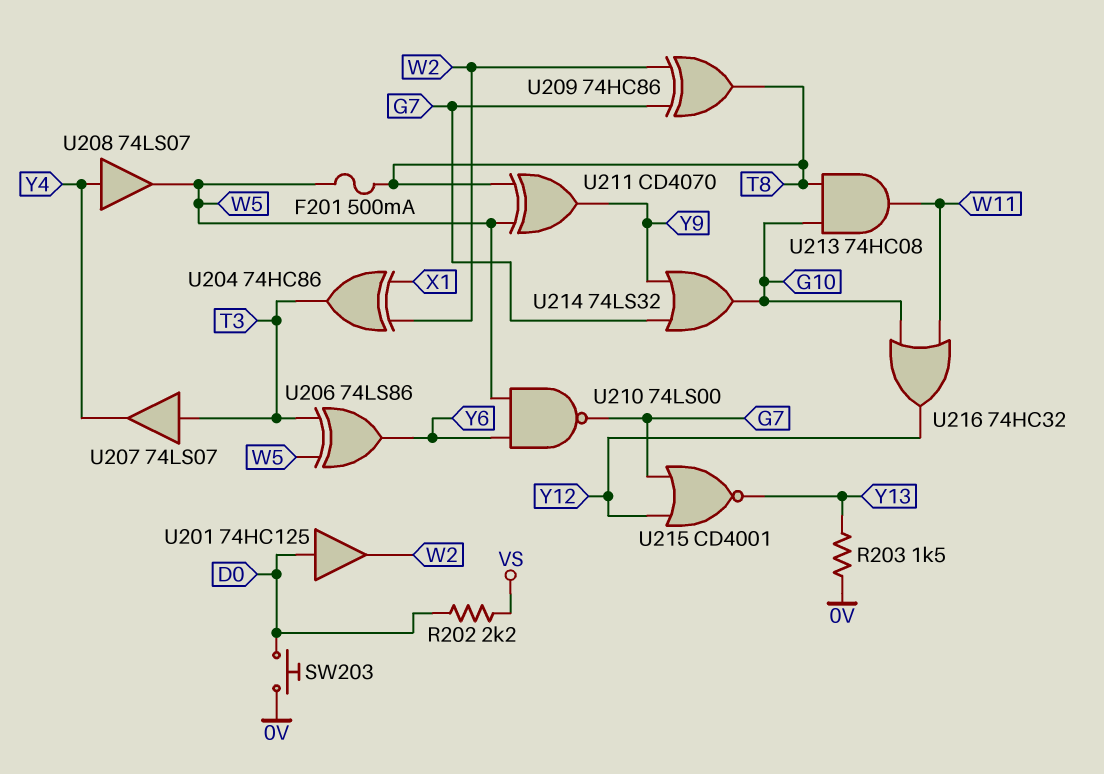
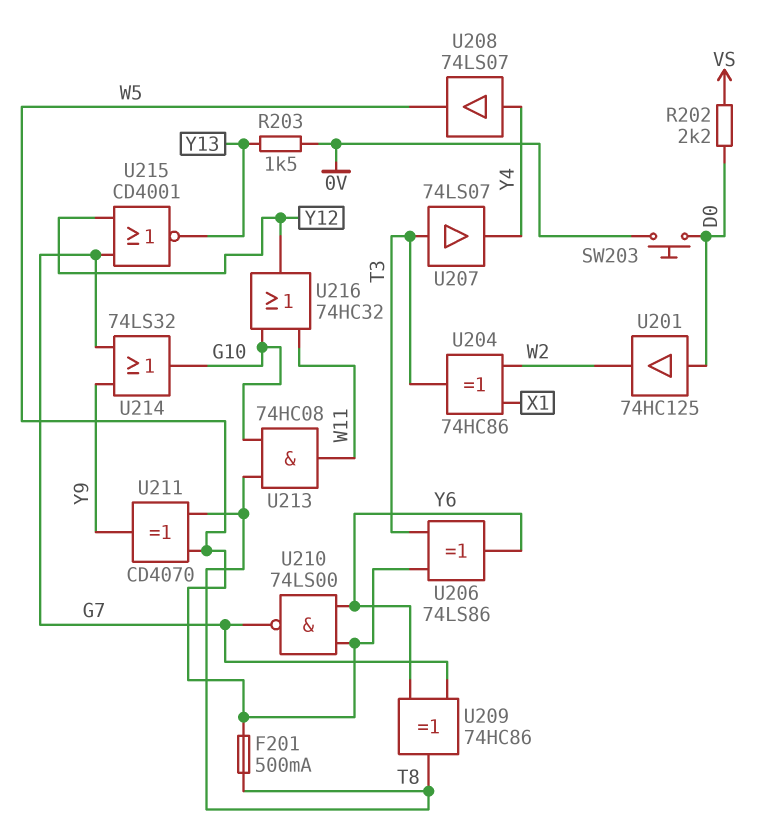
U209: XOR 74HC86 (in G7, in W2, out T8) -> XOR 74HC86 (in G7, in Y6, out T8)

